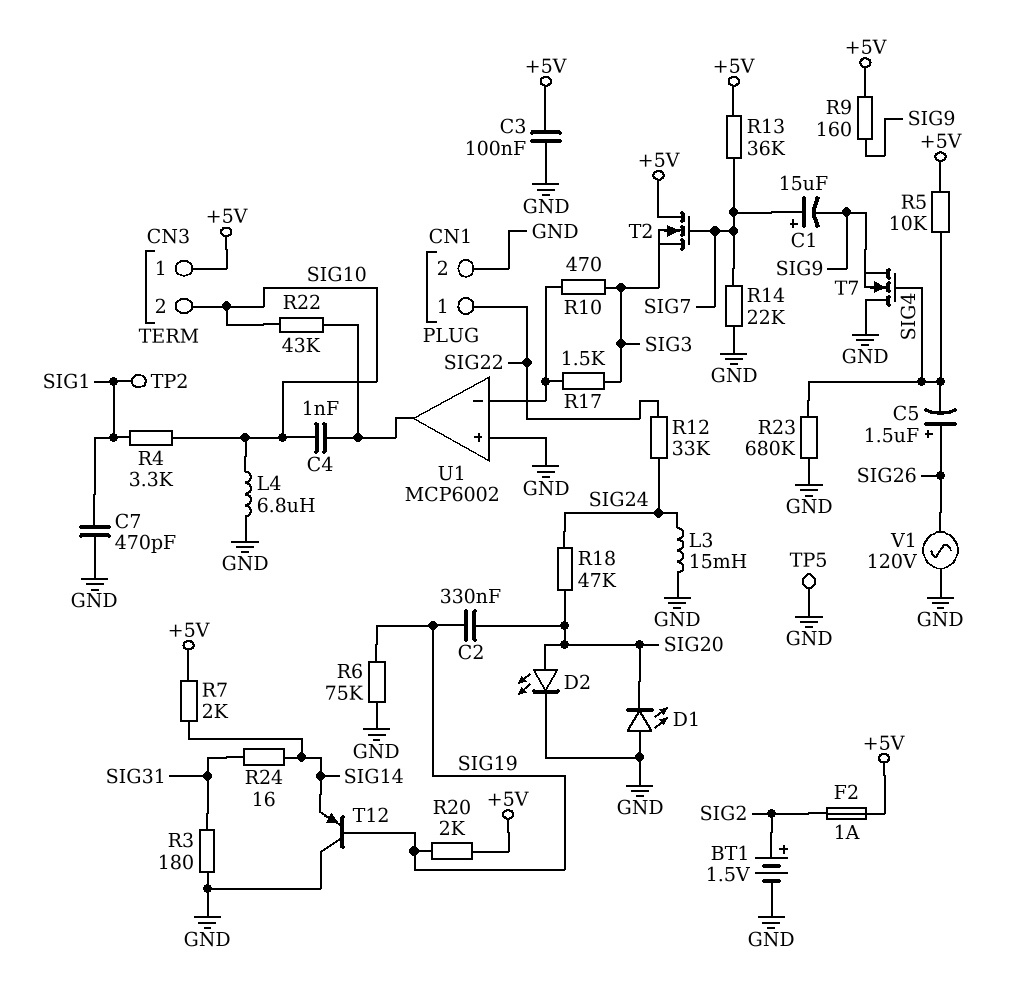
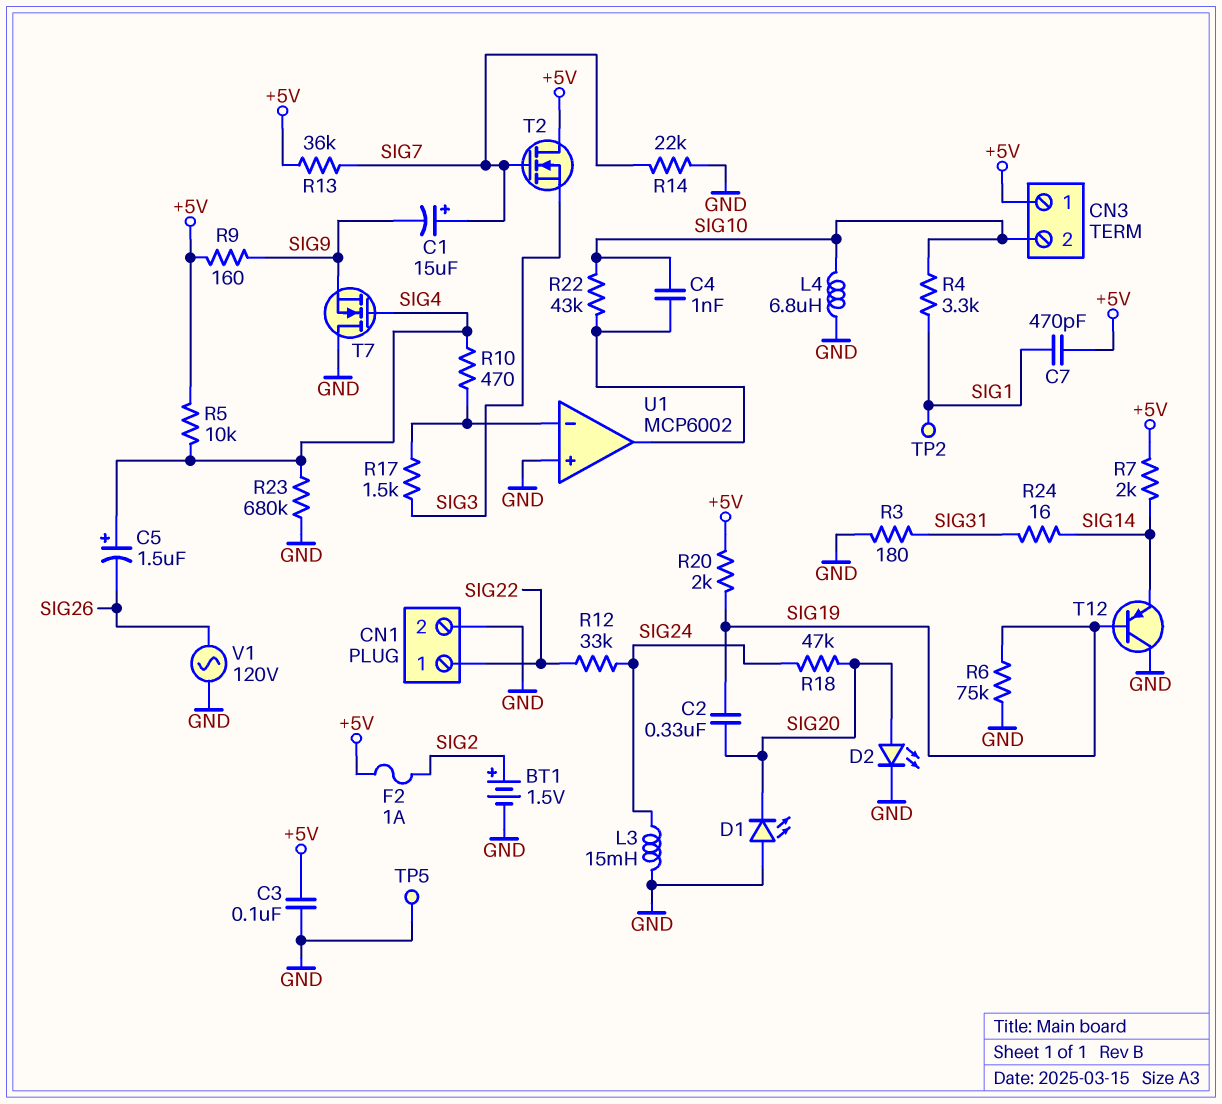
C5: 1.5uF (plus SIG26, minus SIG4) -> 1.5uF (plus SIG4, minus SIG26)
C7: 470pF (GND, SIG1) -> 470pF (+5V, SIG1)
R10: 470 (SIG3, U1/in-) -> 470 (SIG4, U1/in-)

